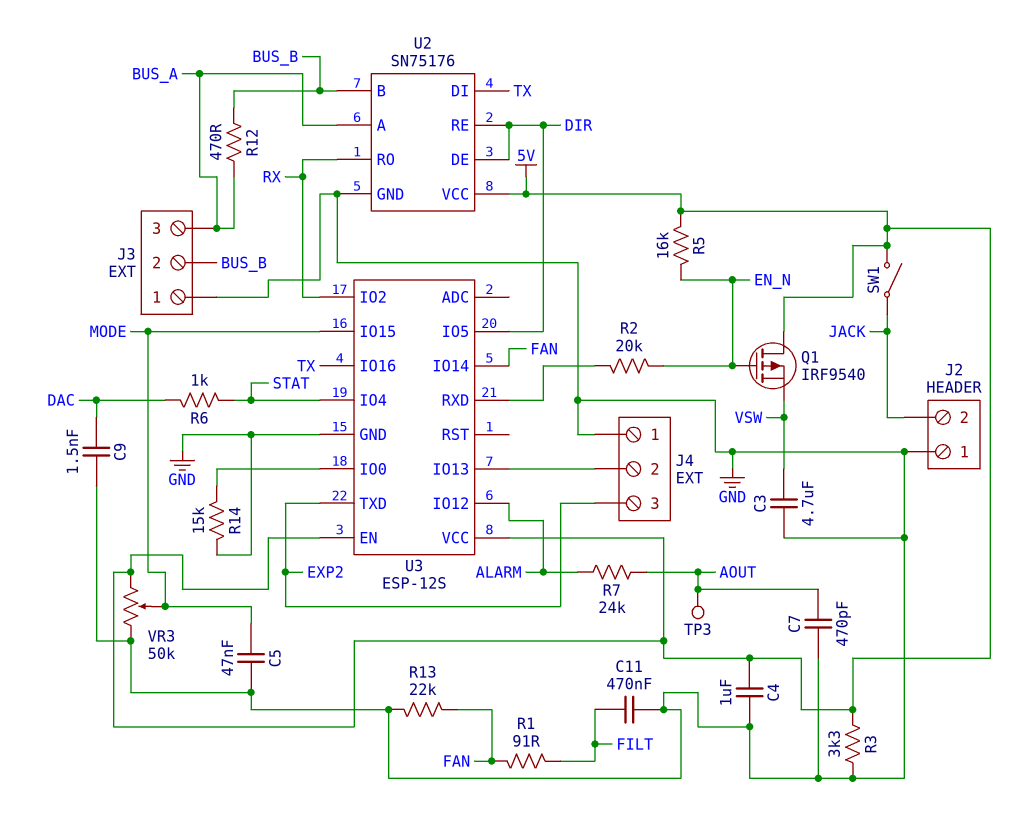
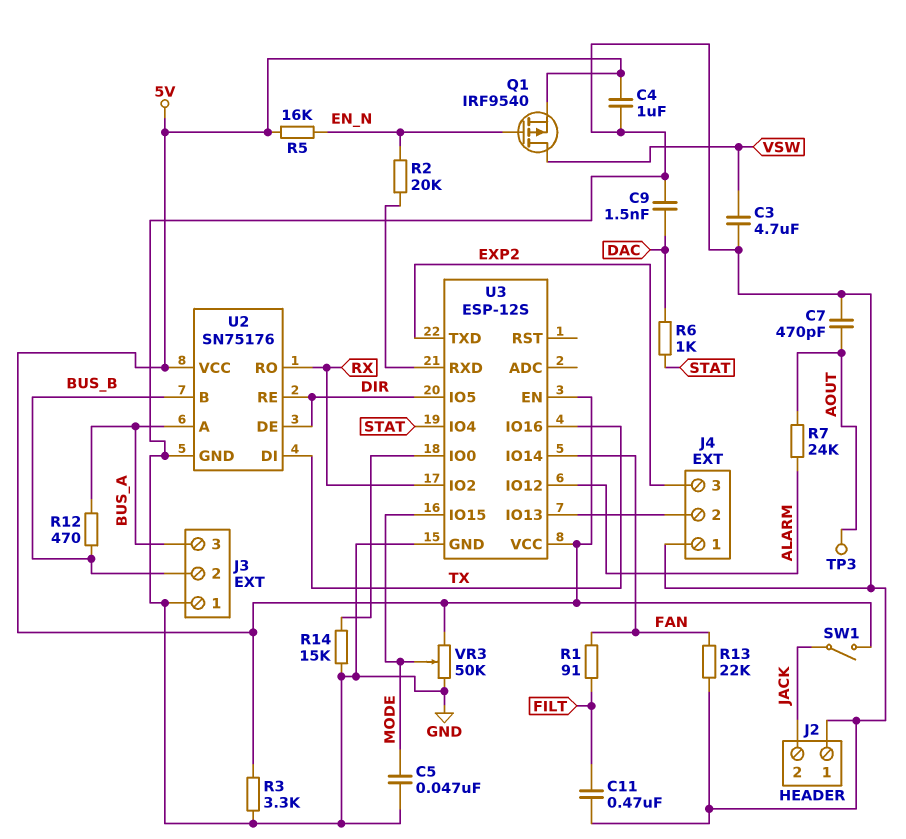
Q1: PMOS IRF9540 (G EN_N, D 5V, S VSW) -> PMOS IRF9540 (G EN_N, D VSW, S 5V)

